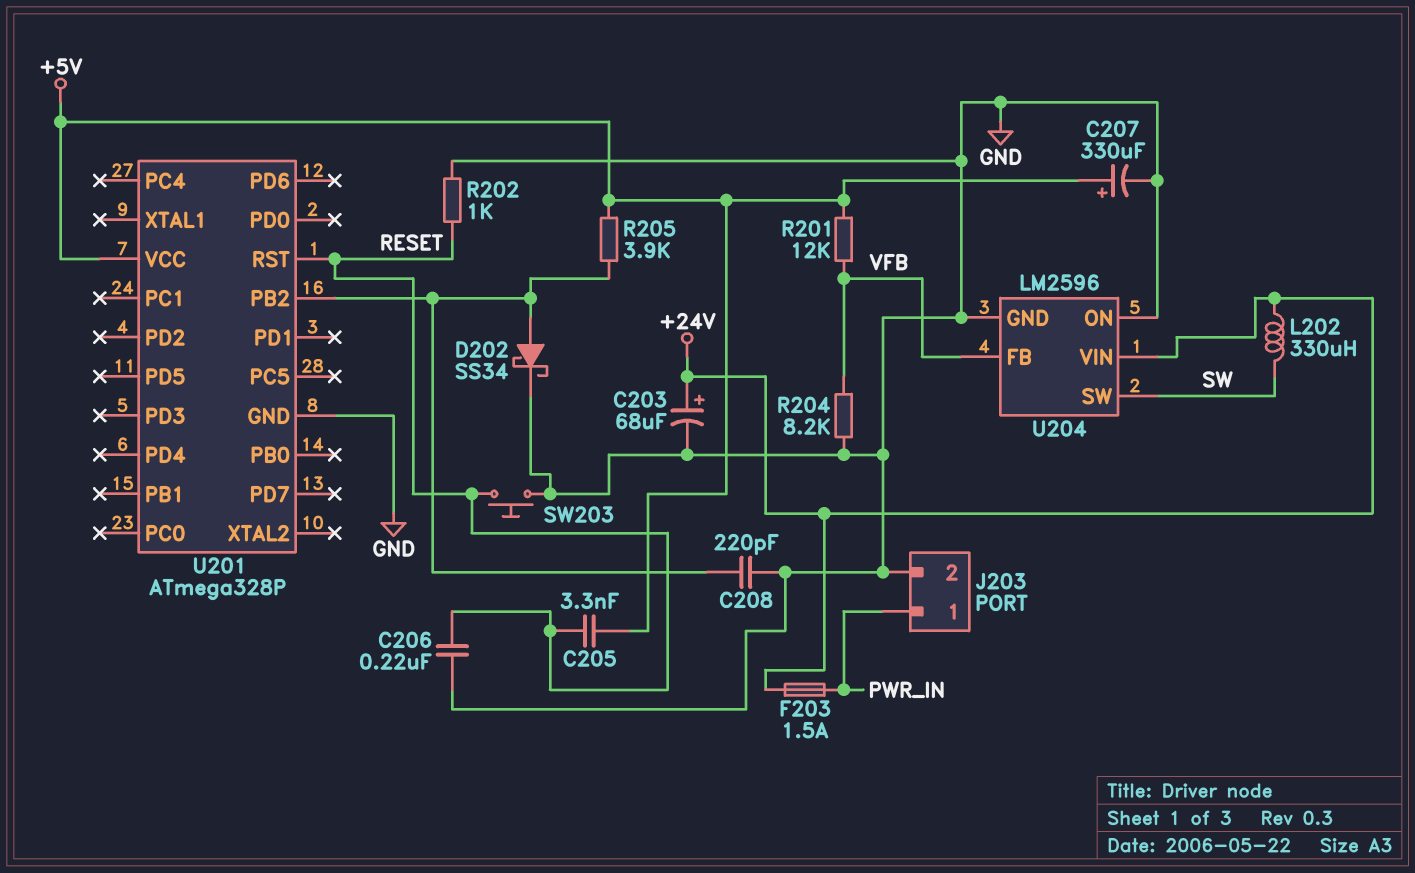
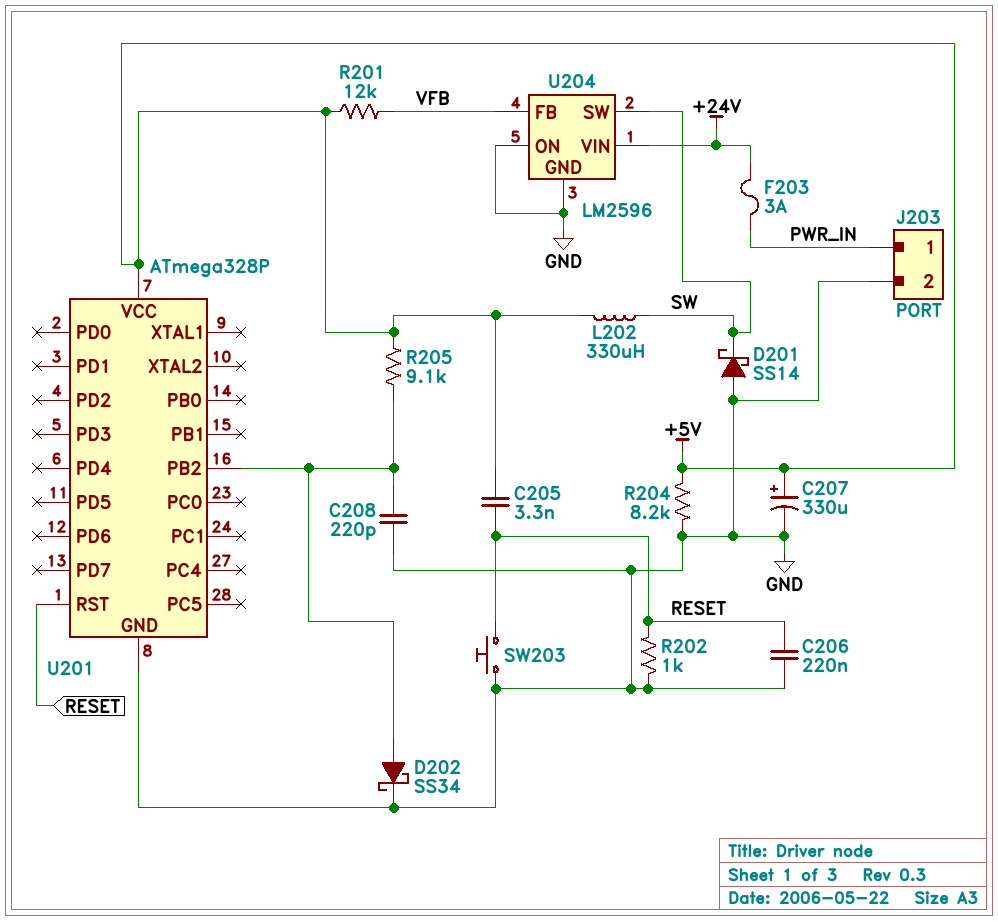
C203: 68uF (plus +24V, minus GND) -> none
D201: none -> schottky SS14 (A GND, K SW)
F203: 1.5A (+24V, PWR_IN) -> 3A (+24V, PWR_IN)
L202: 330uH (+24V, SW) -> 330uH (+5V, SW)
R204: 8.2k (GND, VFB) -> 8.2k (+5V, GND)
R205: 3.9k (+5V, U201/PB2) -> 9.1k (+5V, U201/PB2)

